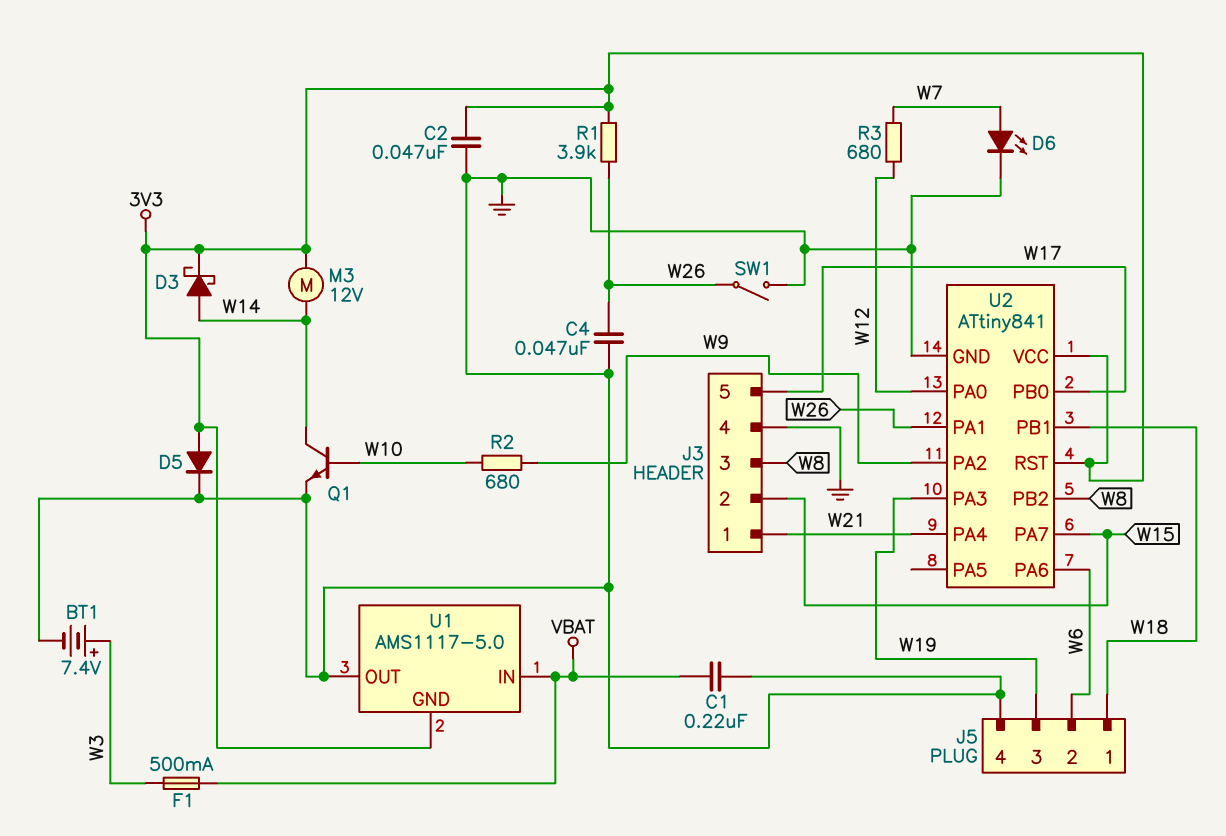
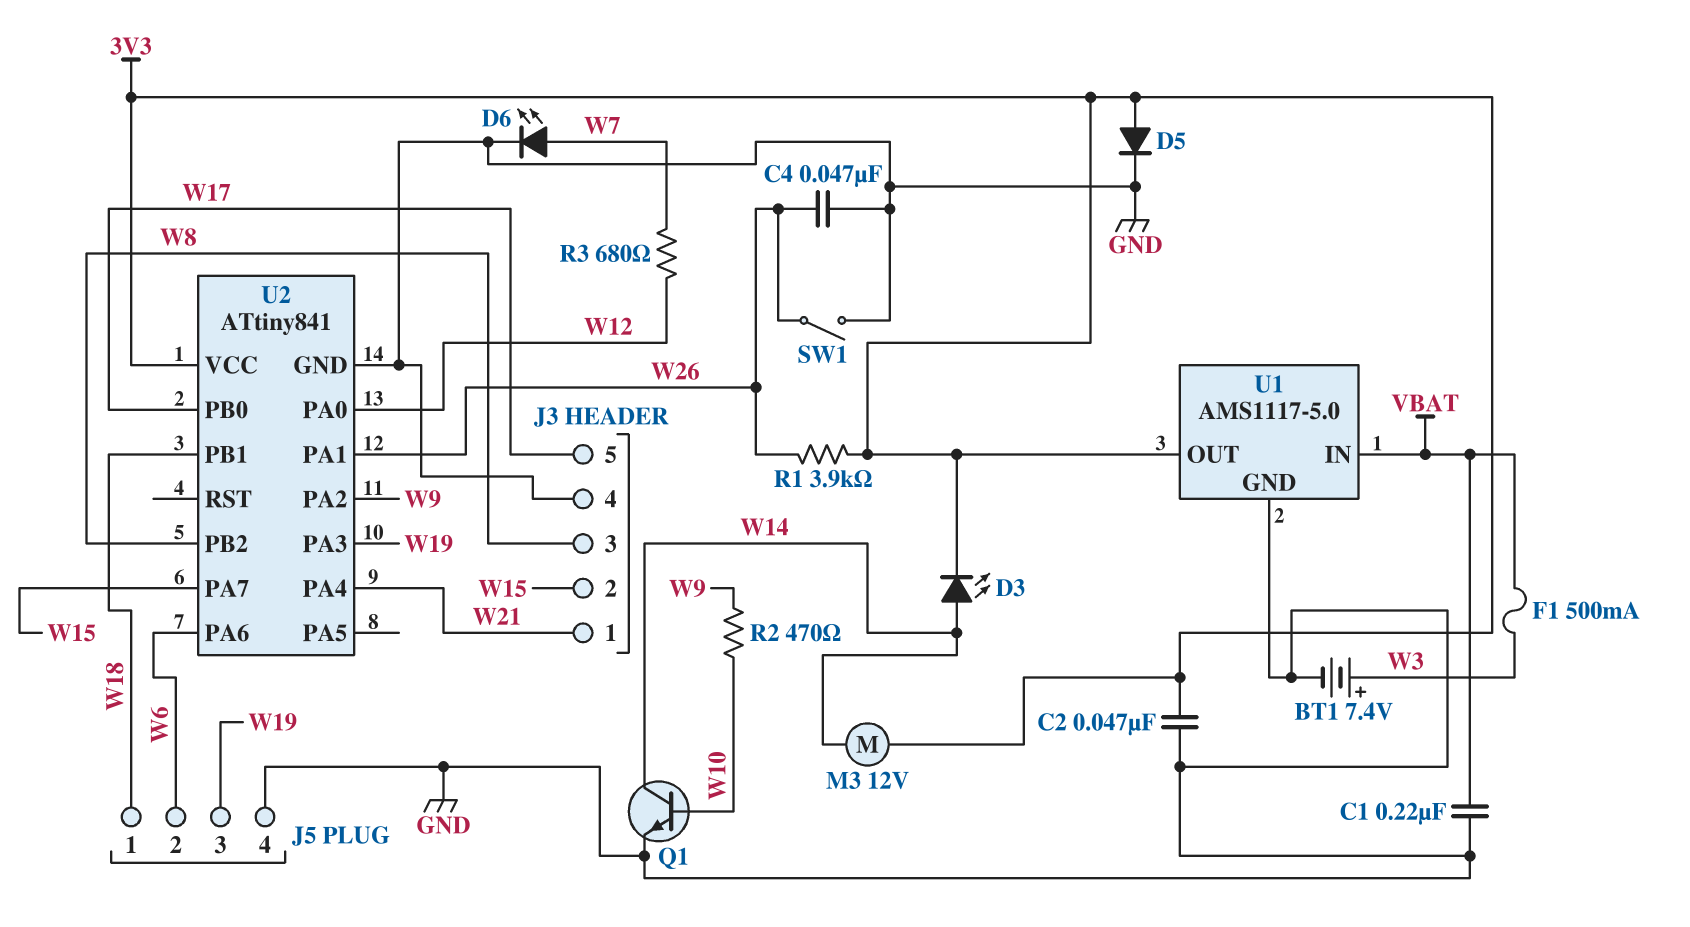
D3: schottky (A W14, K 3V3) -> LED (A W14, K 3V3)
R2: 680 (W9, W10) -> 470 (W9, W10)
U1 pin GND: 3V3 -> GND
U1 pin OUT: GND -> 3V3
U2 pin RST: 3V3 -> none

